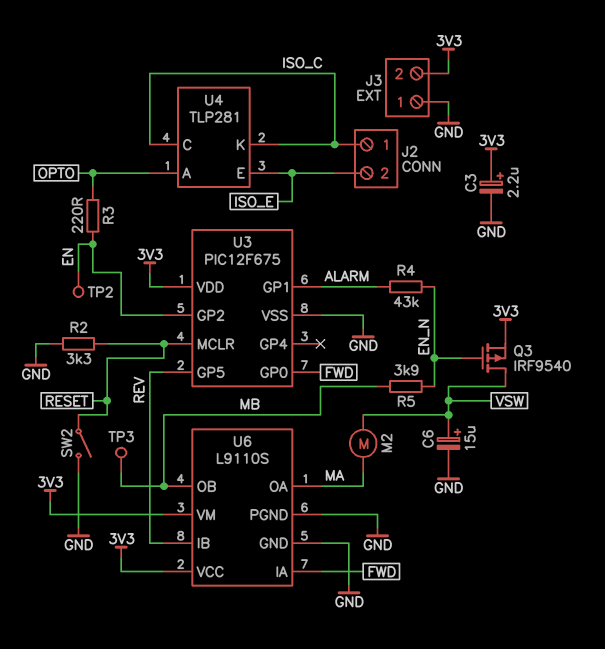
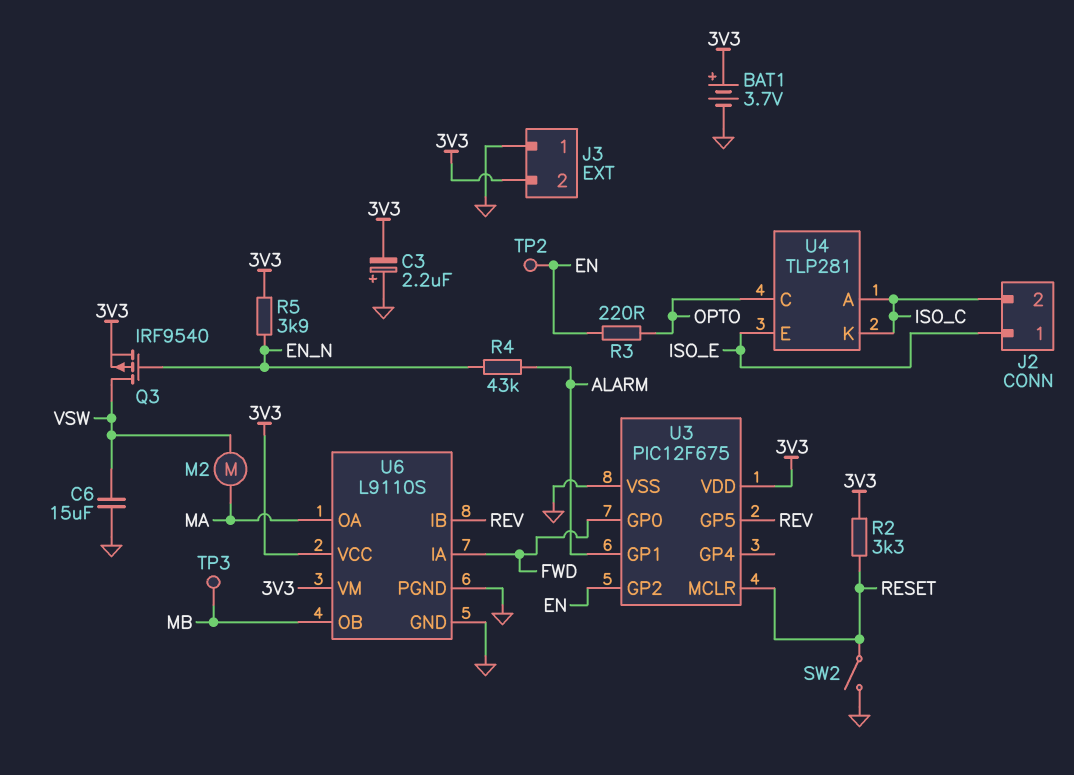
BAT1: none -> 3.7V (plus 3V3, minus GND)
C3: 2.2uF (plus 3V3, minus GND) -> 2.2uF (plus GND, minus 3V3)
C6: 15uF (plus VSW, minus GND) -> 15uF (GND, VSW)
J2 pin 1: ISO_C -> ISO_E
J2 pin 2: ISO_E -> ISO_C
R2: 3.3k (GND, RESET) -> 3.3k (3V3, RESET)
R5: 3.9k (EN_N, MB) -> 3.9k (3V3, EN_N)
U4 pin A: OPTO -> ISO_C
U4 pin C: ISO_C -> OPTO

